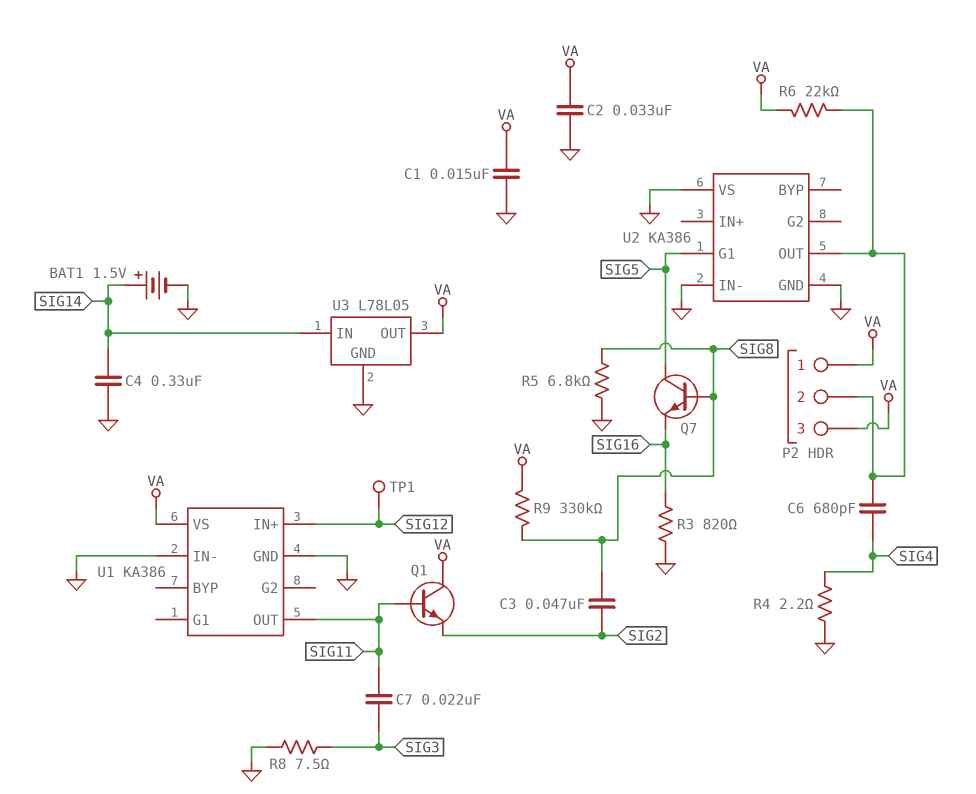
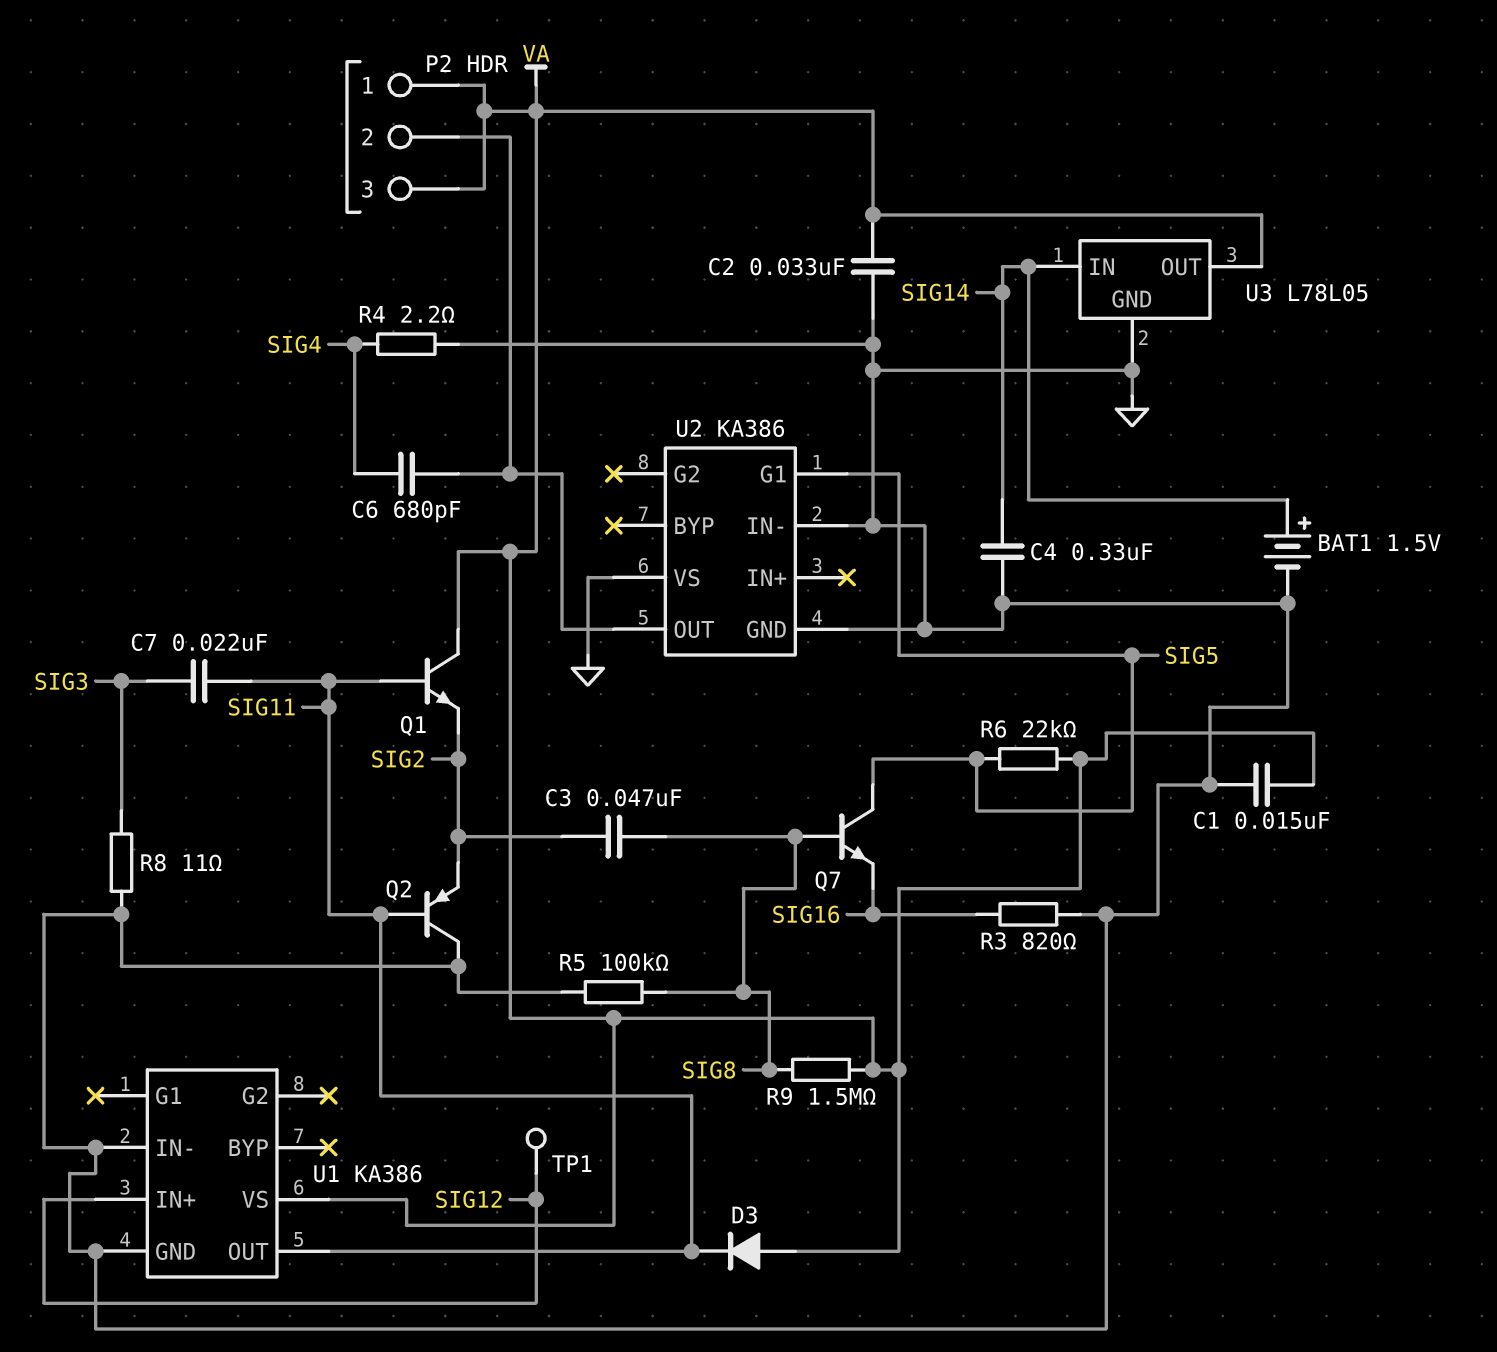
D3: none -> diode (A VA, K SIG11)
Q2: none -> PNP (B SIG11, C GND, E SIG2)
R5: 6.8k (GND, SIG8) -> 100k (GND, SIG8)
R6: 22k (P2/2, VA) -> 22k (SIG5, VA)
R8: 7.5 (GND, SIG3) -> 11 (GND, SIG3)
R9: 330k (SIG8, VA) -> 1.5M (SIG8, VA)

